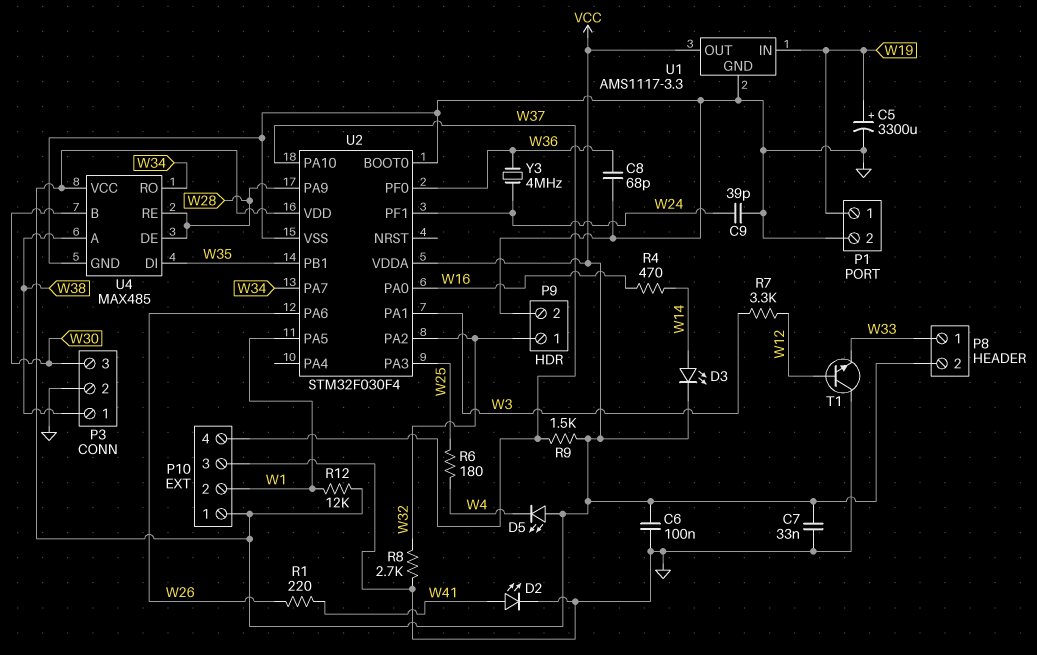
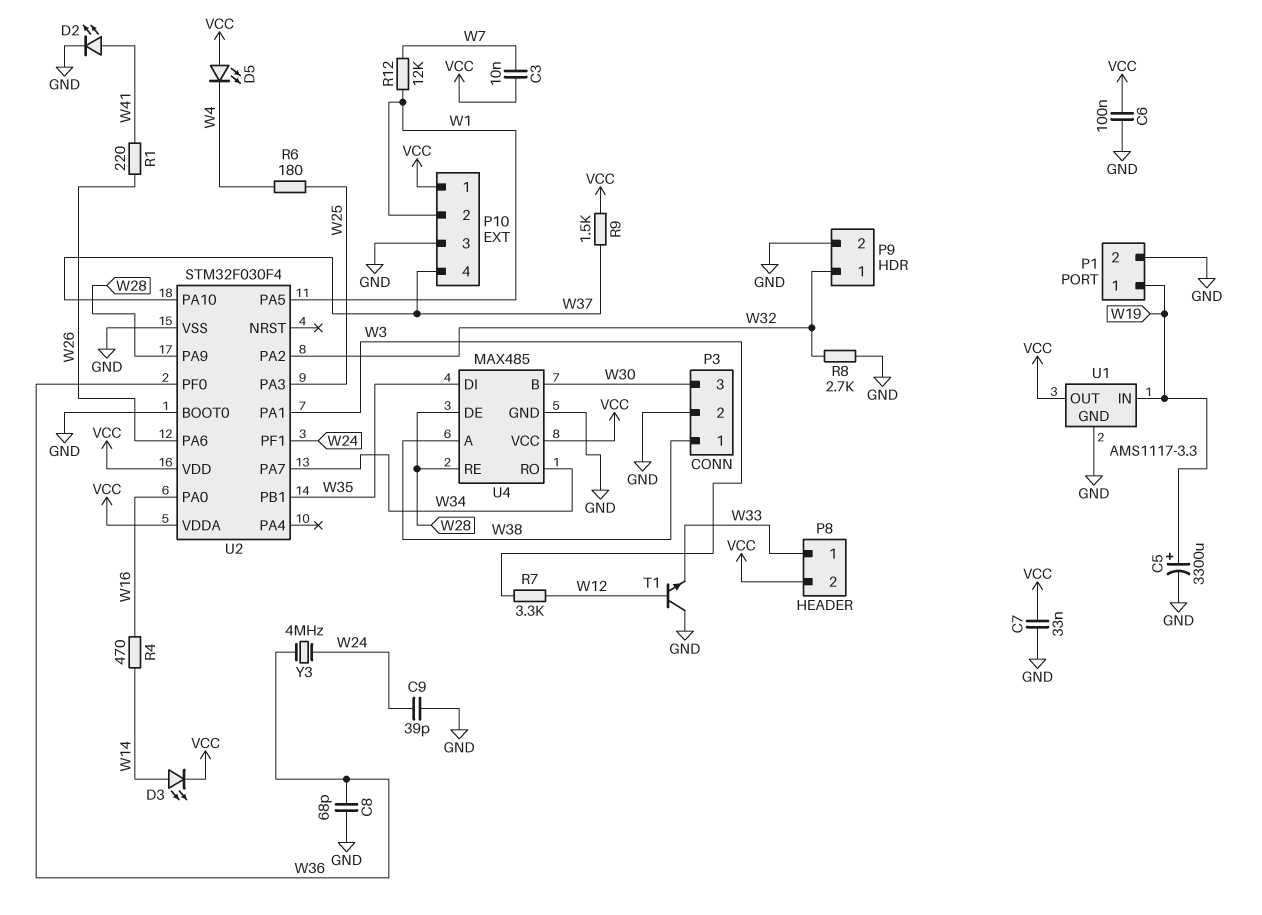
C3: none -> 10nF (VCC, W7)
R12: 12k (VCC, W1) -> 12k (W1, W7)

